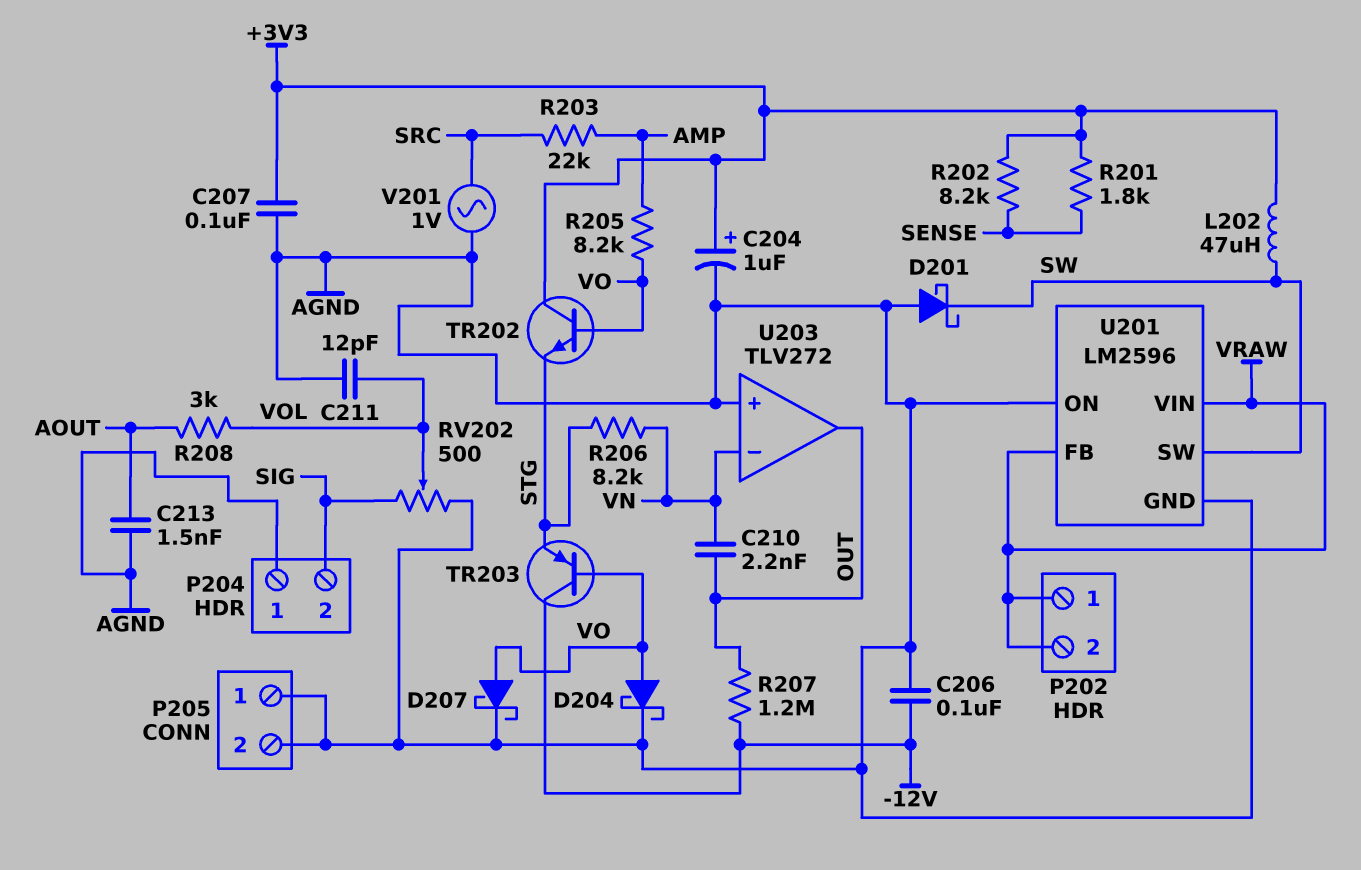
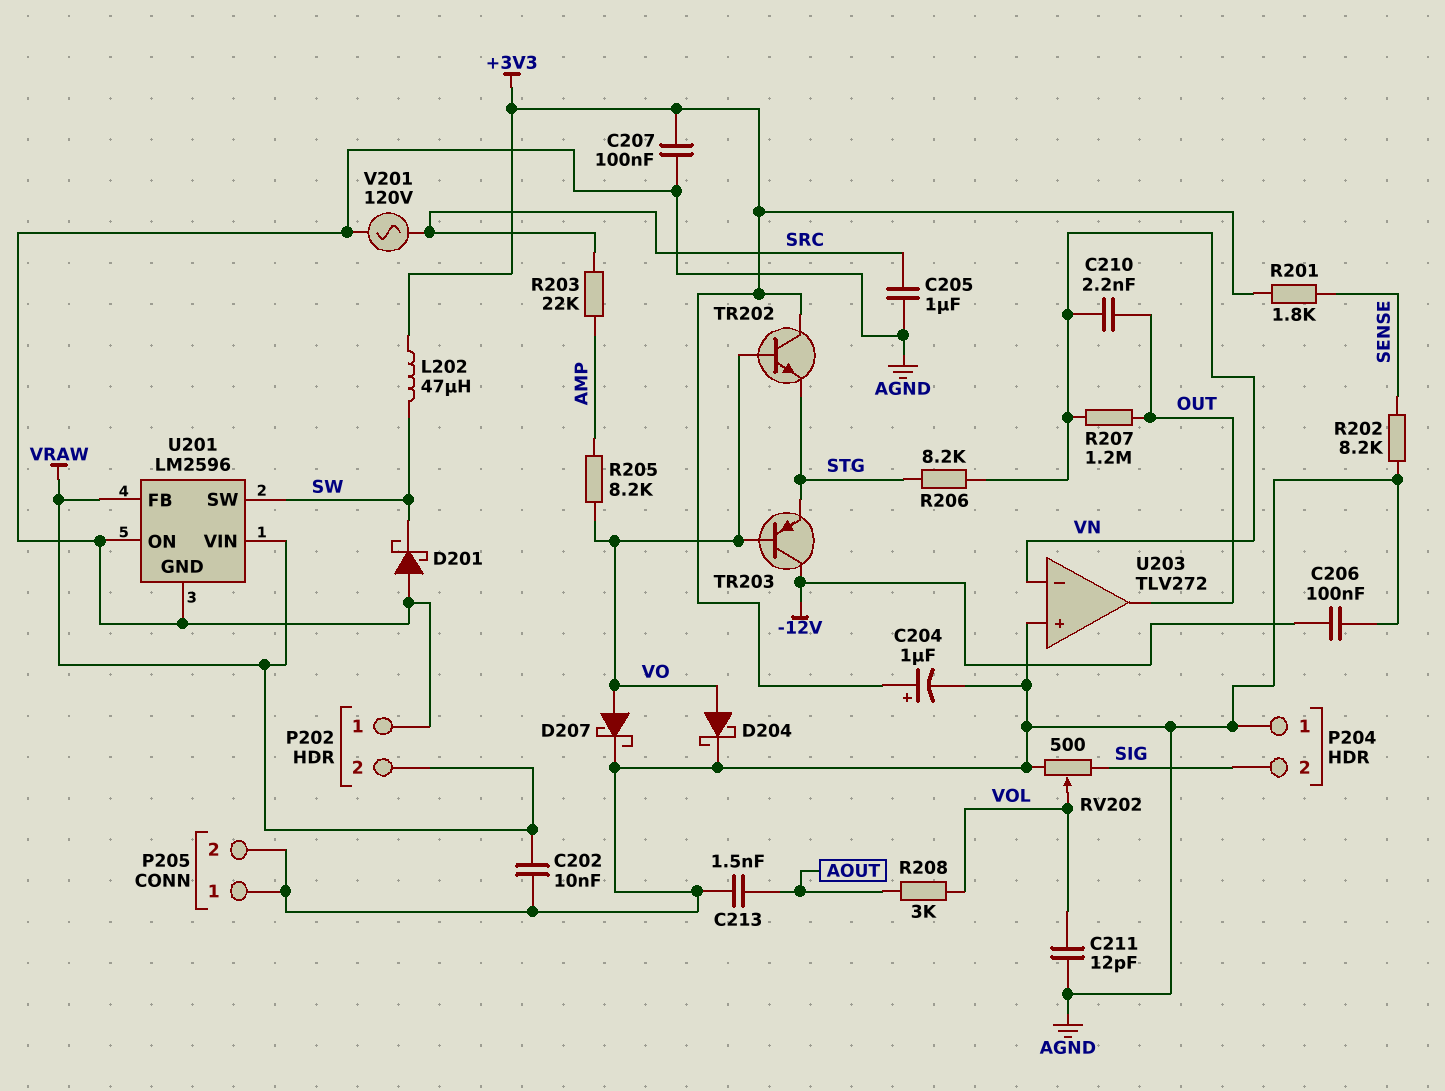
C202: none -> 10nF (AGND, VRAW)
C205: none -> 1uF (AGND, SRC)
P202 pin 1: VRAW -> AGND
R202: 8.2k (+3V3, SENSE) -> 8.2k (AGND, SENSE)
R207: 1.2M (-12V, OUT) -> 1.2M (OUT, VN)
V201: AC 1V (AGND, SRC) -> AC 120V (AGND, SRC)

